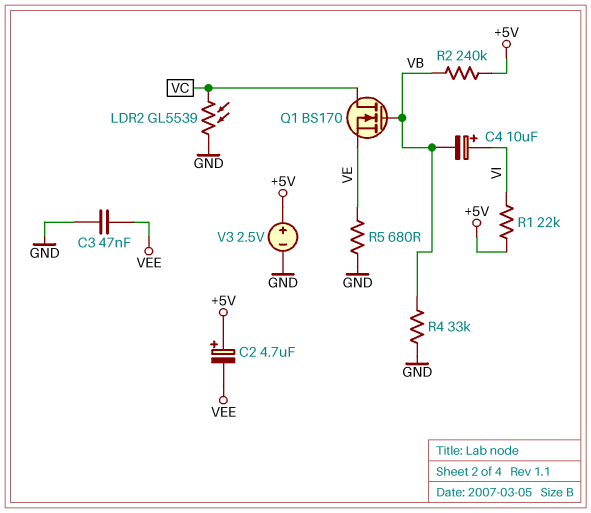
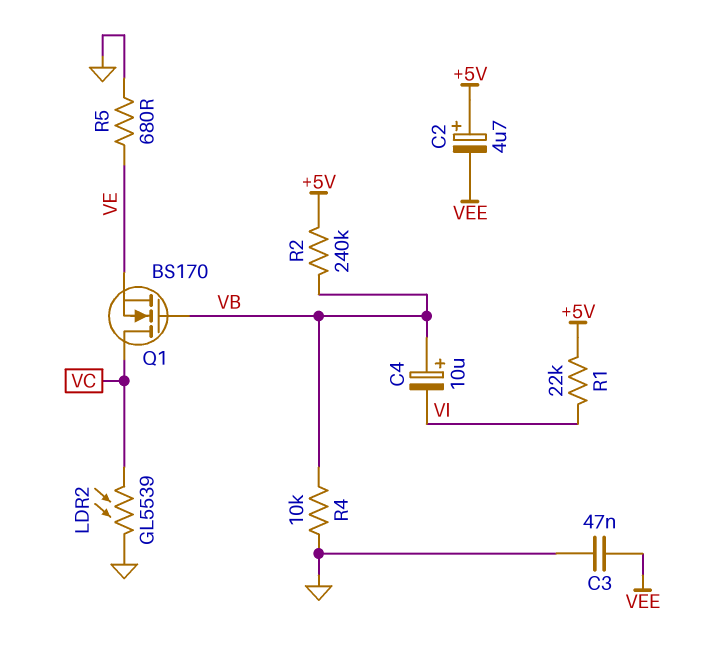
C4: 10uF (plus VI, minus VB) -> 10uF (plus VB, minus VI)
R4: 33k (GND, VB) -> 10k (GND, VB)
V3: 2.5V (plus +5V, minus GND) -> none

